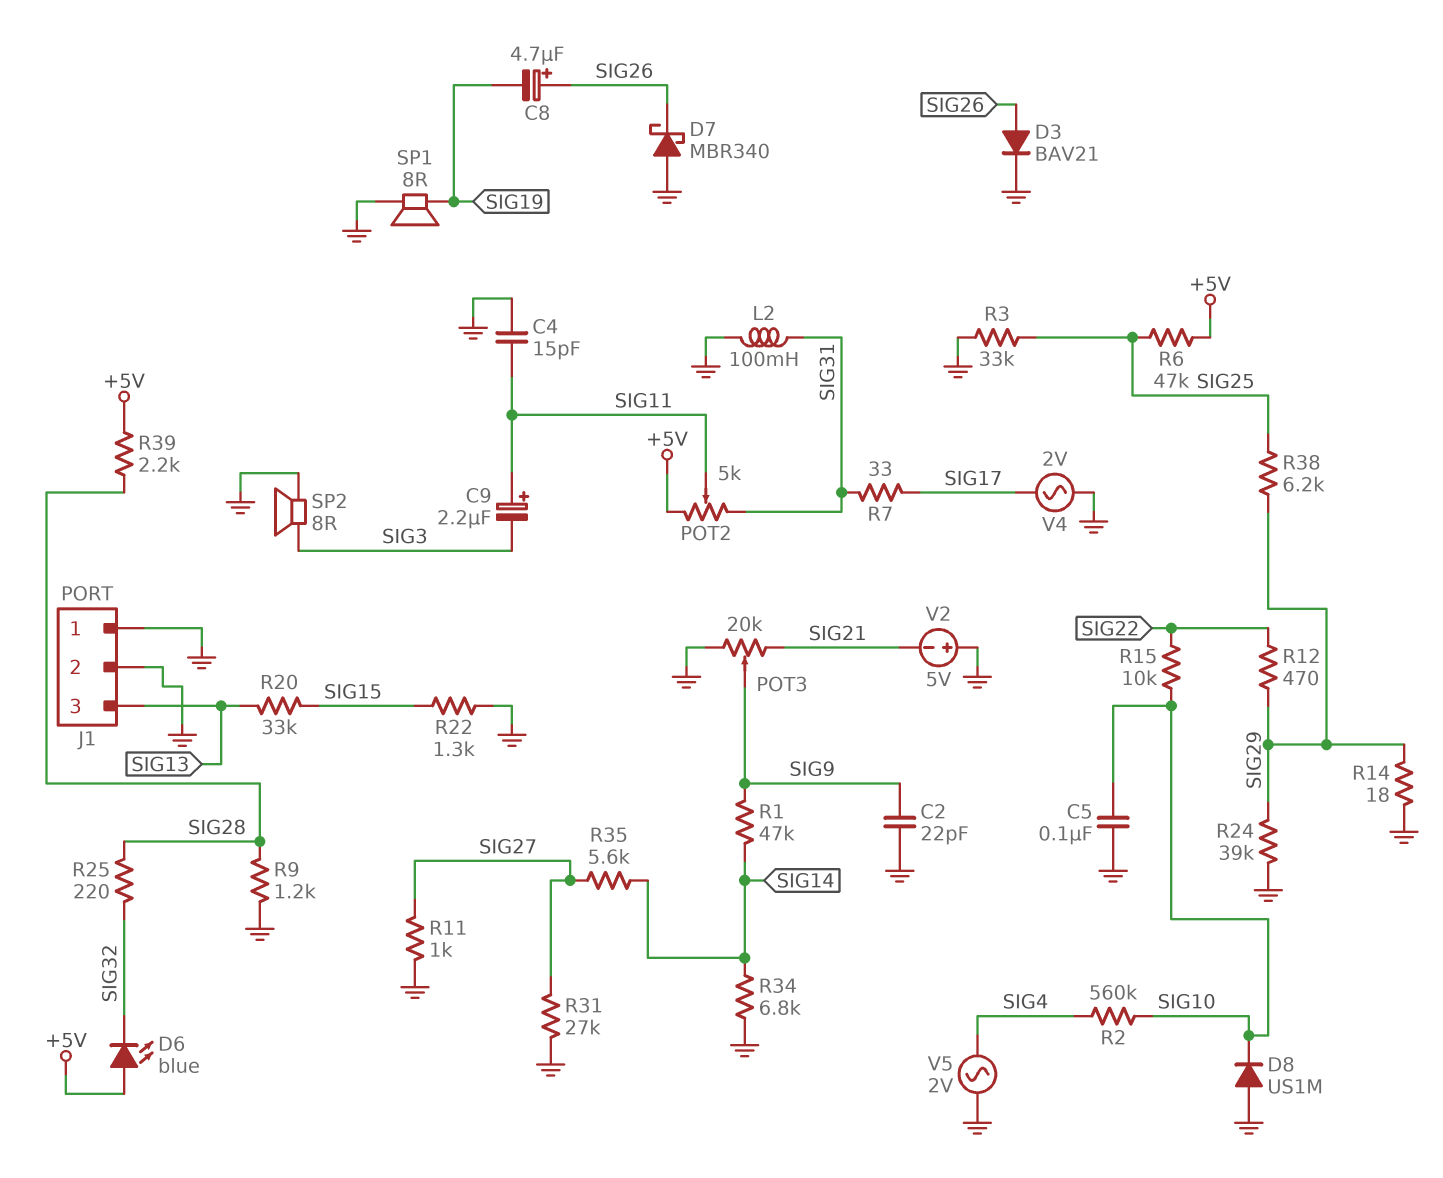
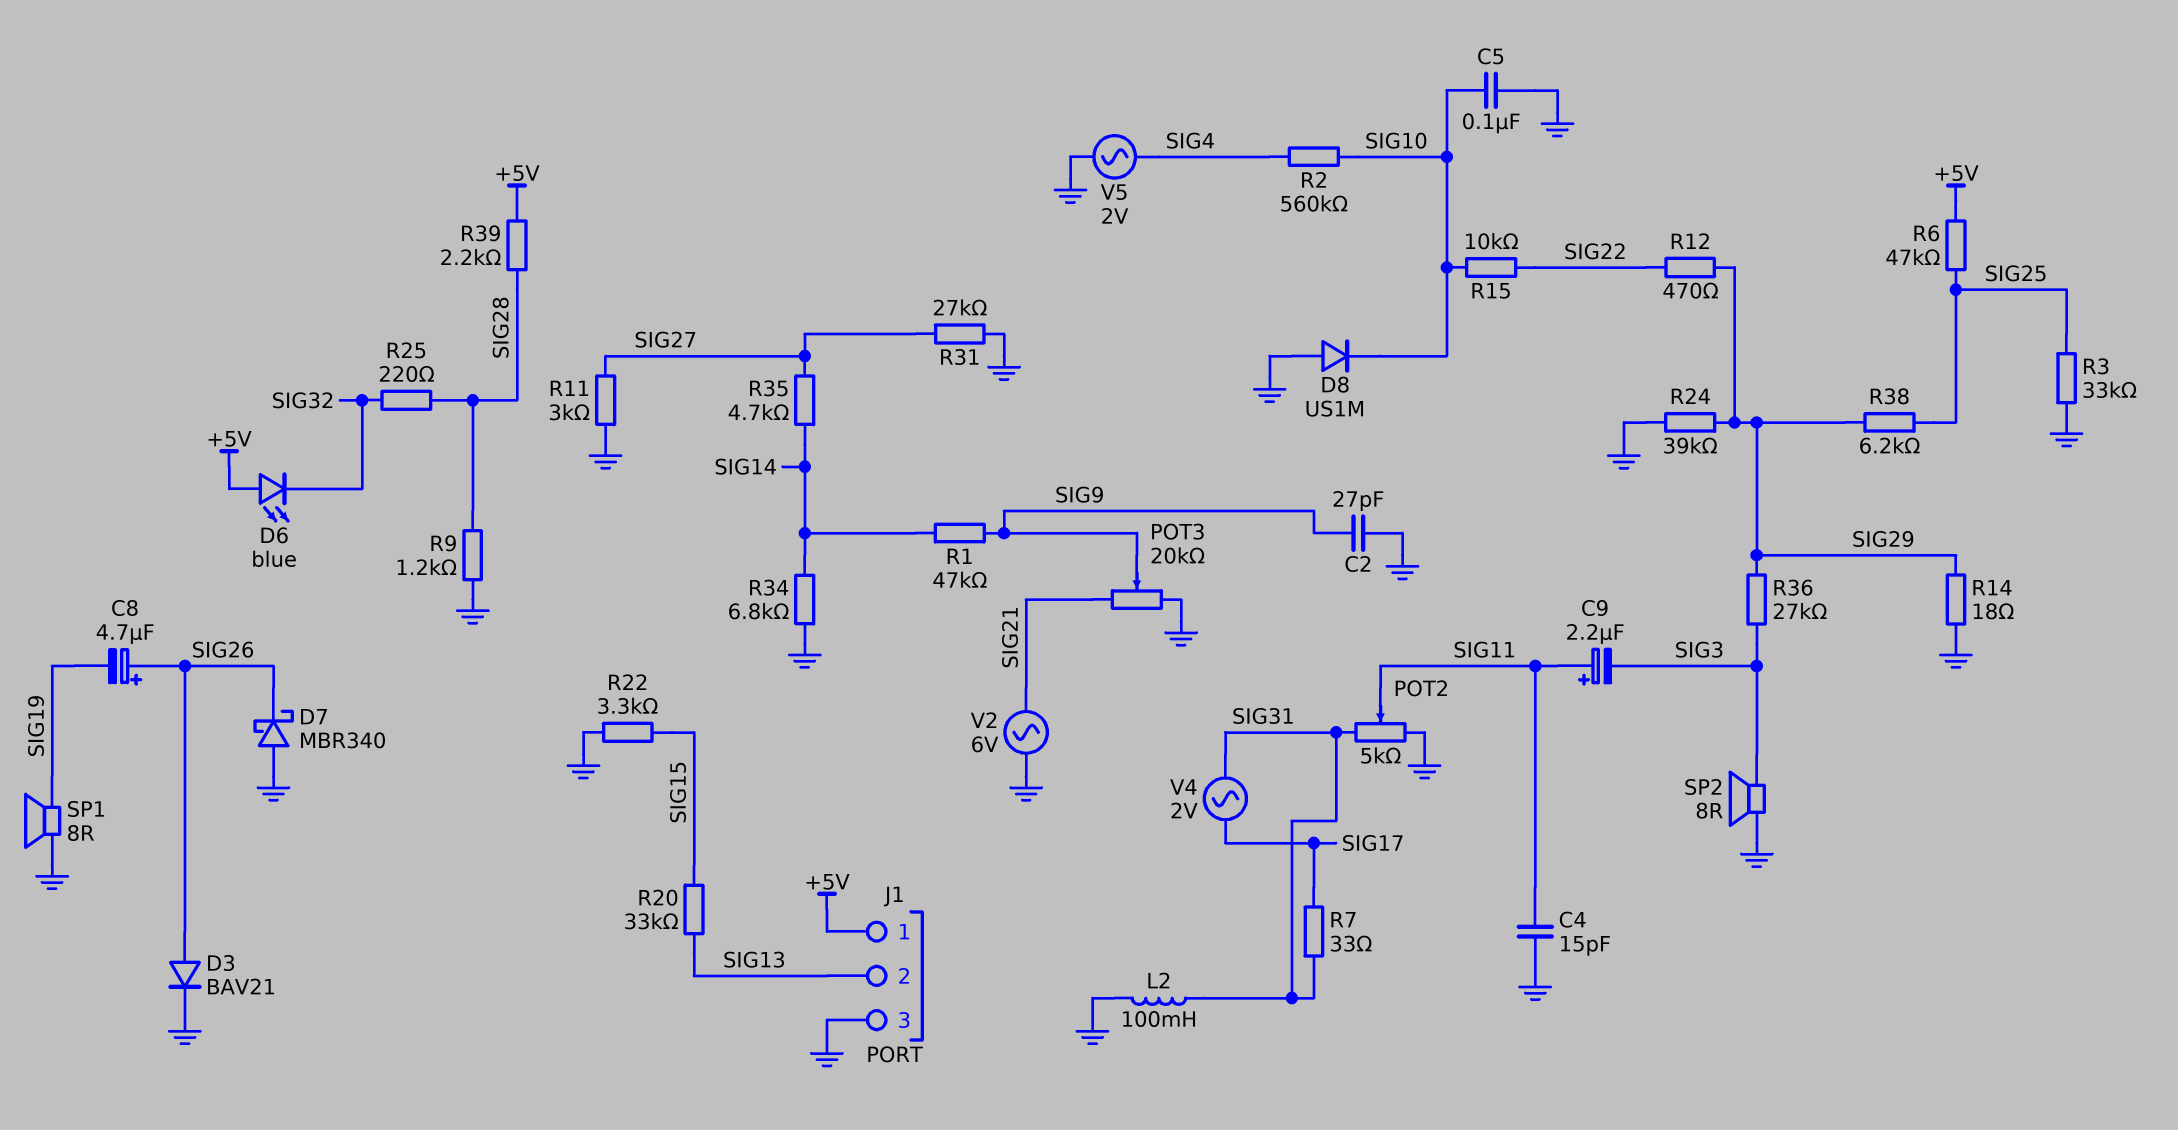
C2: 22pF (GND, SIG9) -> 27pF (GND, SIG9)
J1 pin 1: GND -> +5V
J1 pin 2: GND -> SIG13
J1 pin 3: SIG13 -> GND
POT2: 5k (+5V, SIG31, wiper SIG11) -> 5k (GND, SIG31, wiper SIG11)
R11: 1k (GND, SIG27) -> 3k (GND, SIG27)
R22: 1.3k (GND, SIG15) -> 3.3k (GND, SIG15)
R35: 5.6k (SIG14, SIG27) -> 4.7k (SIG14, SIG27)
R36: none -> 27k (SIG3, SIG29)
V2: 5V (plus GND, minus SIG21) -> AC 6V (GND, SIG21)
V4: AC 2V (GND, SIG17) -> AC 2V (SIG17, SIG31)

